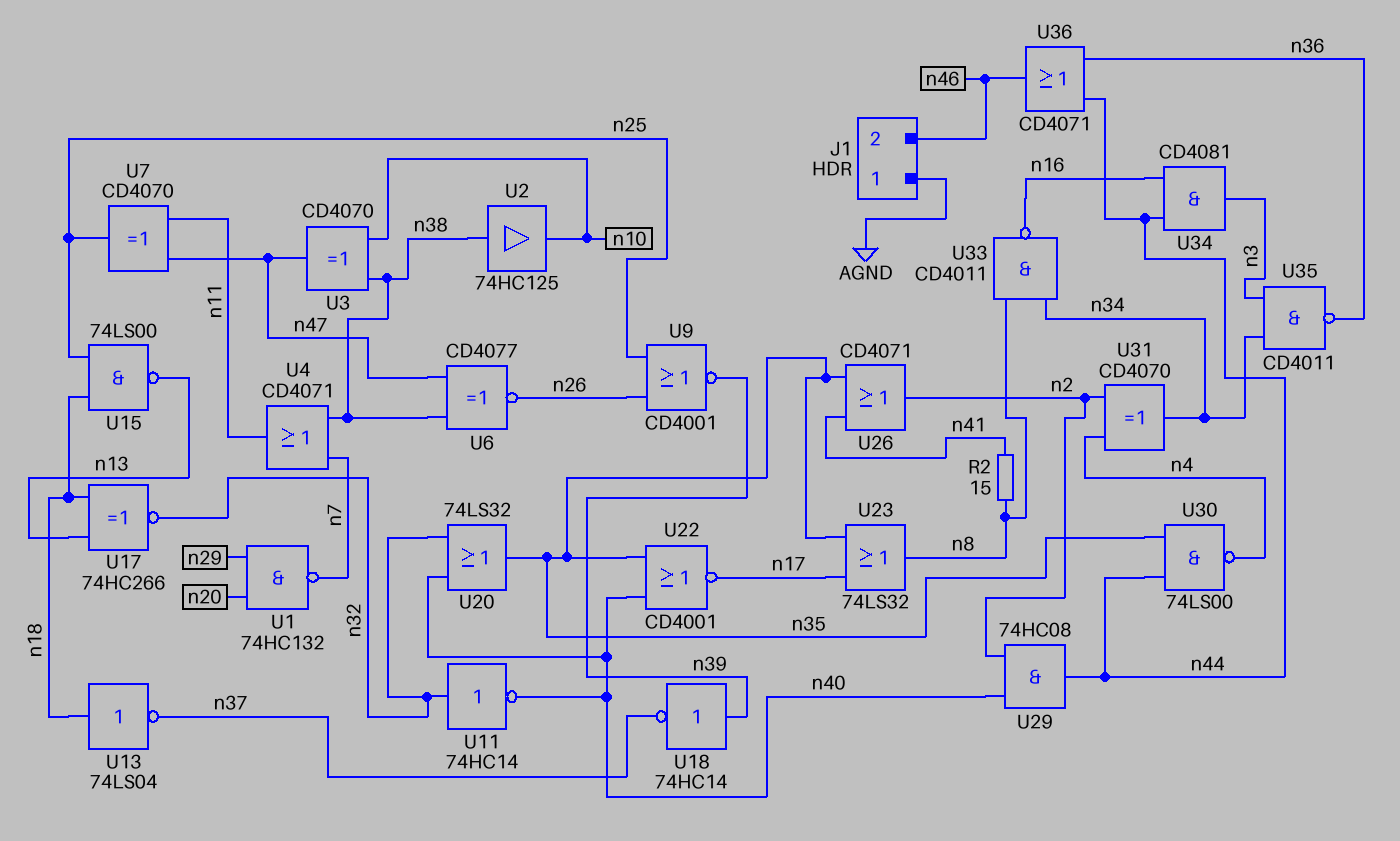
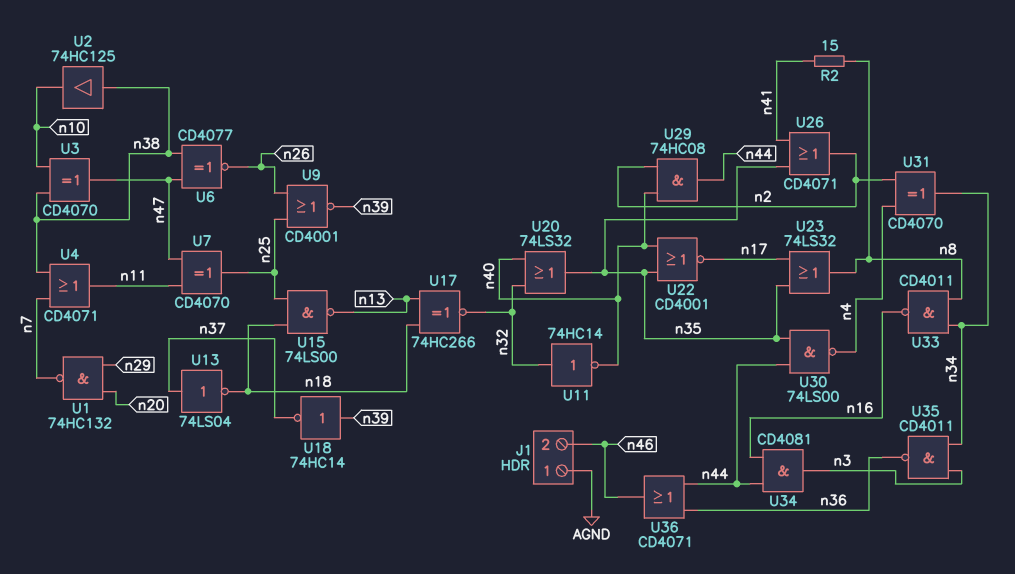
U13: NOT 74LS04 (in n18, out n37) -> NOT 74LS04 (in n37, out n18)

